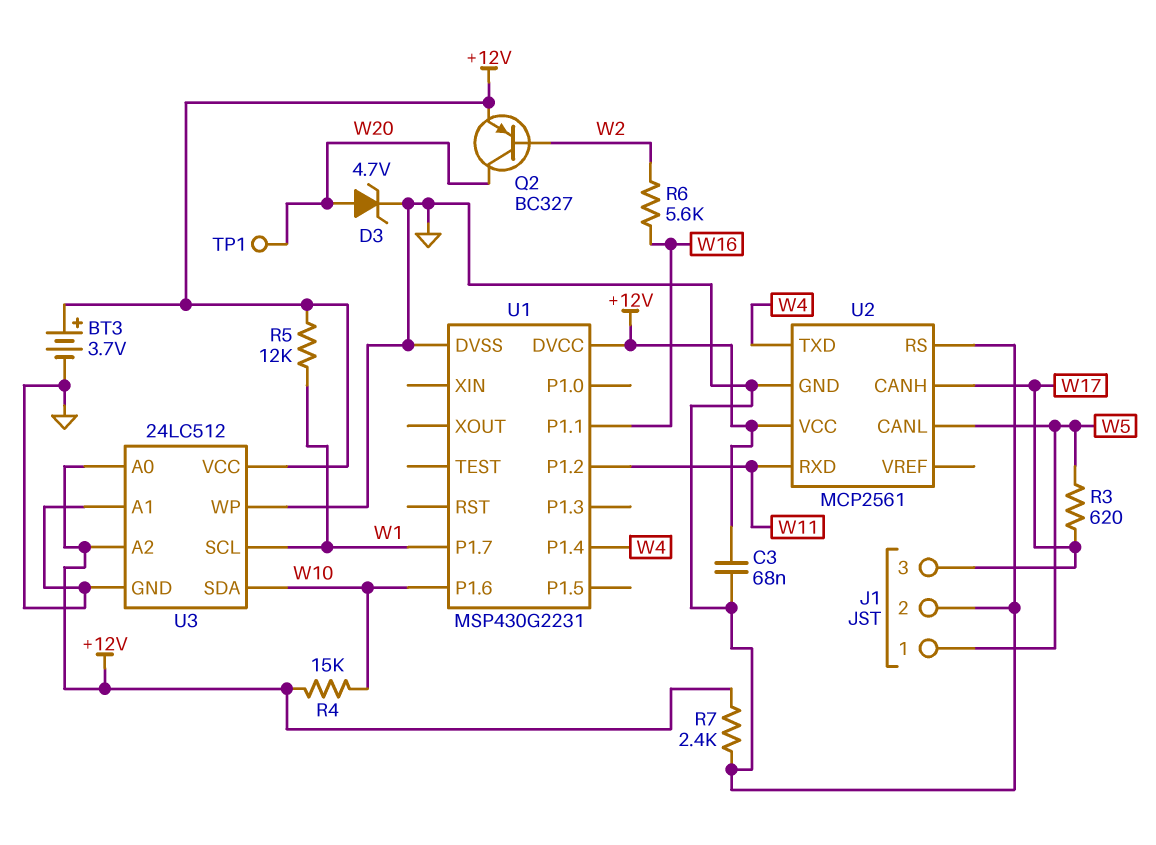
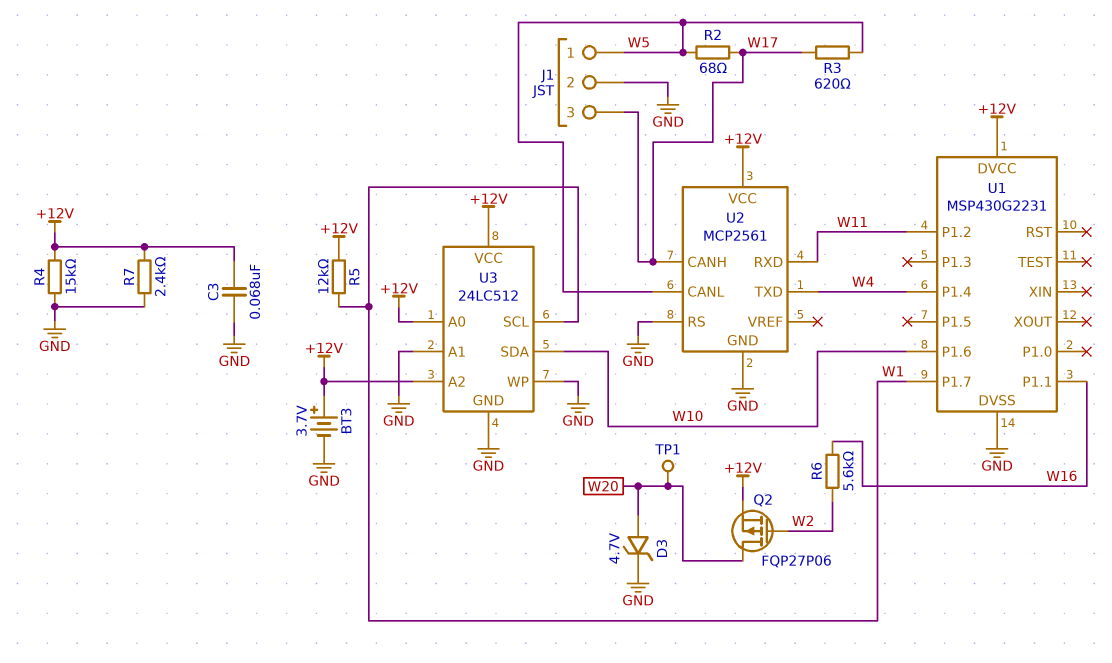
Q2: PNP BC327 (B W2, C W20, E +12V) -> PMOS FQP27P06 (G W2, D W20, S +12V)
R2: none -> 68 (W5, W17)
R4: 15k (+12V, W10) -> 15k (+12V, GND)

